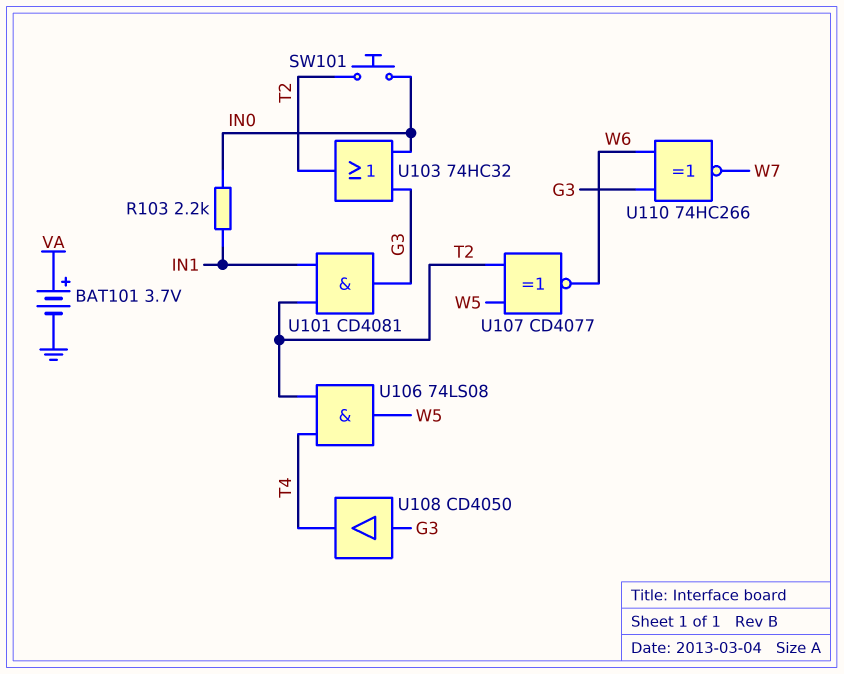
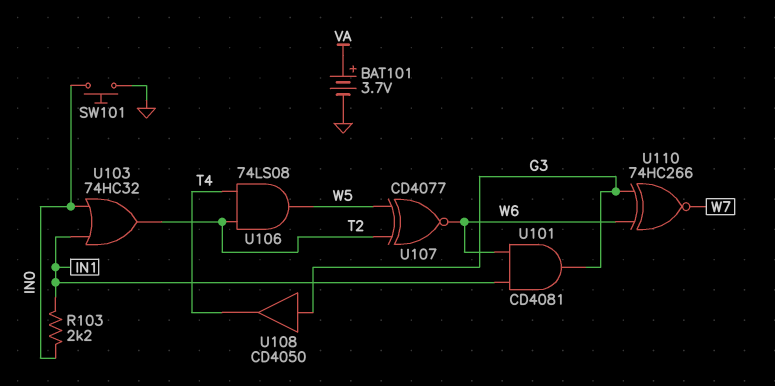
SW101: button (IN0, T2) -> button (GND, IN0)
U101: AND CD4081 (in IN1, in T2, out G3) -> AND CD4081 (in IN1, in W6, out G3)
U103: OR 74HC32 (in G3, in IN0, out T2) -> OR 74HC32 (in IN0, in IN1, out T2)

